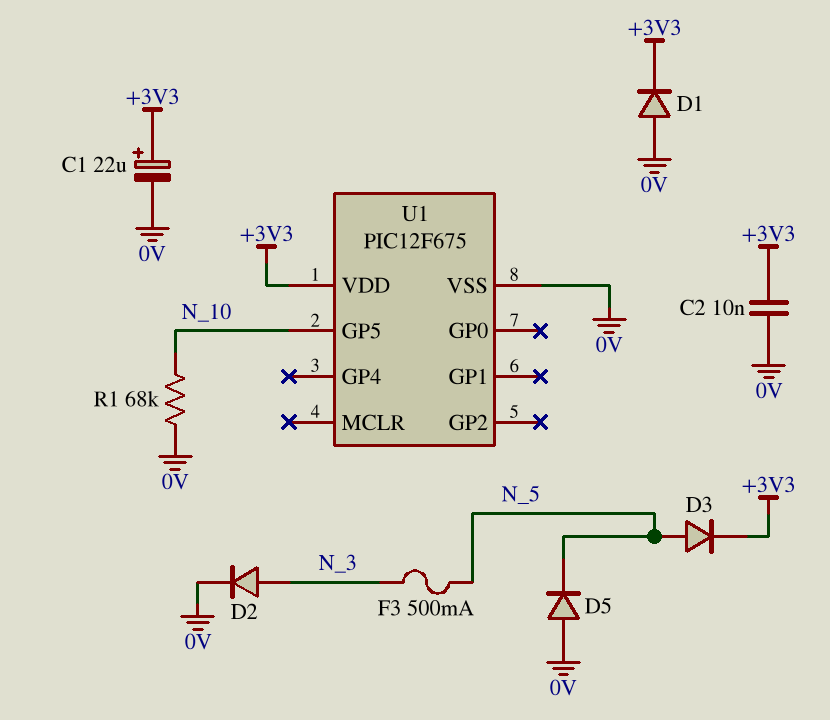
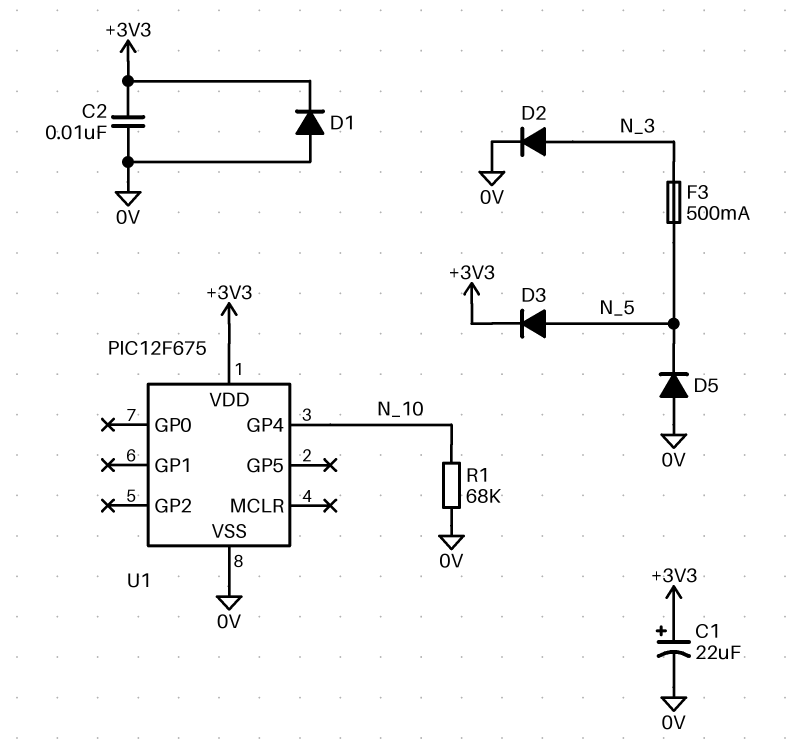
U1 pin GP4: none -> N_10
U1 pin GP5: N_10 -> none

